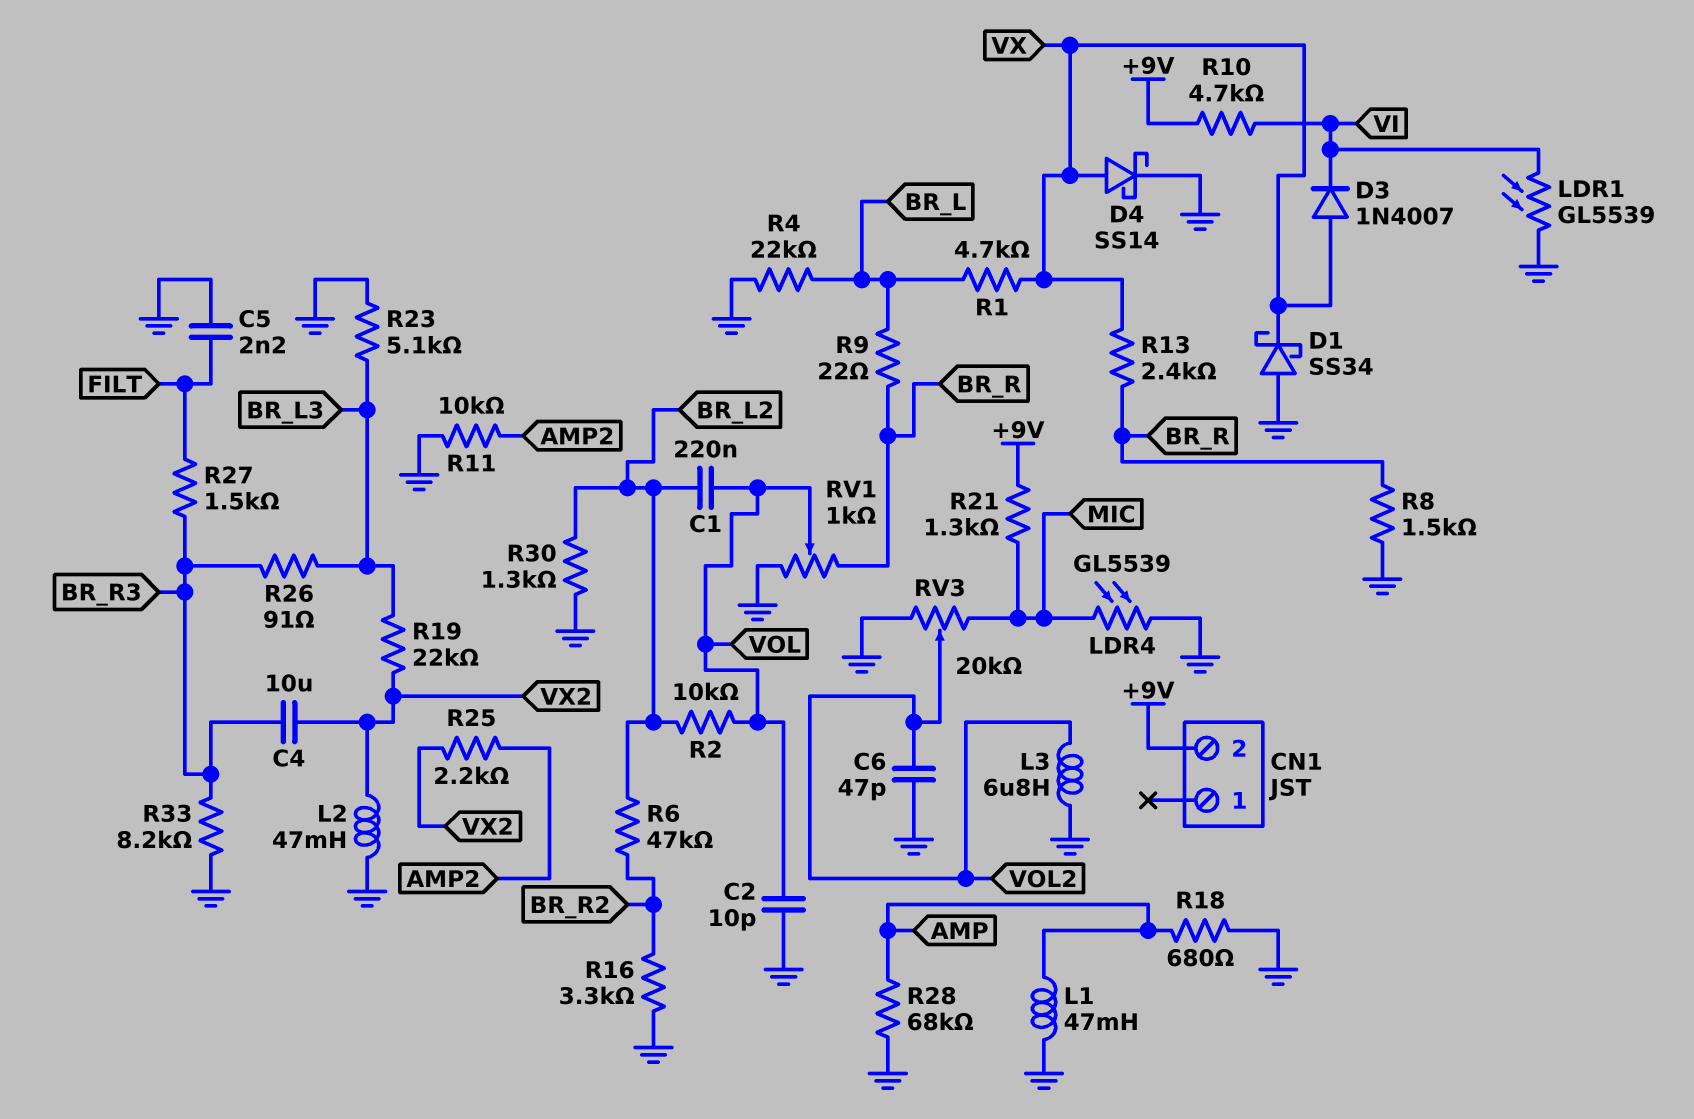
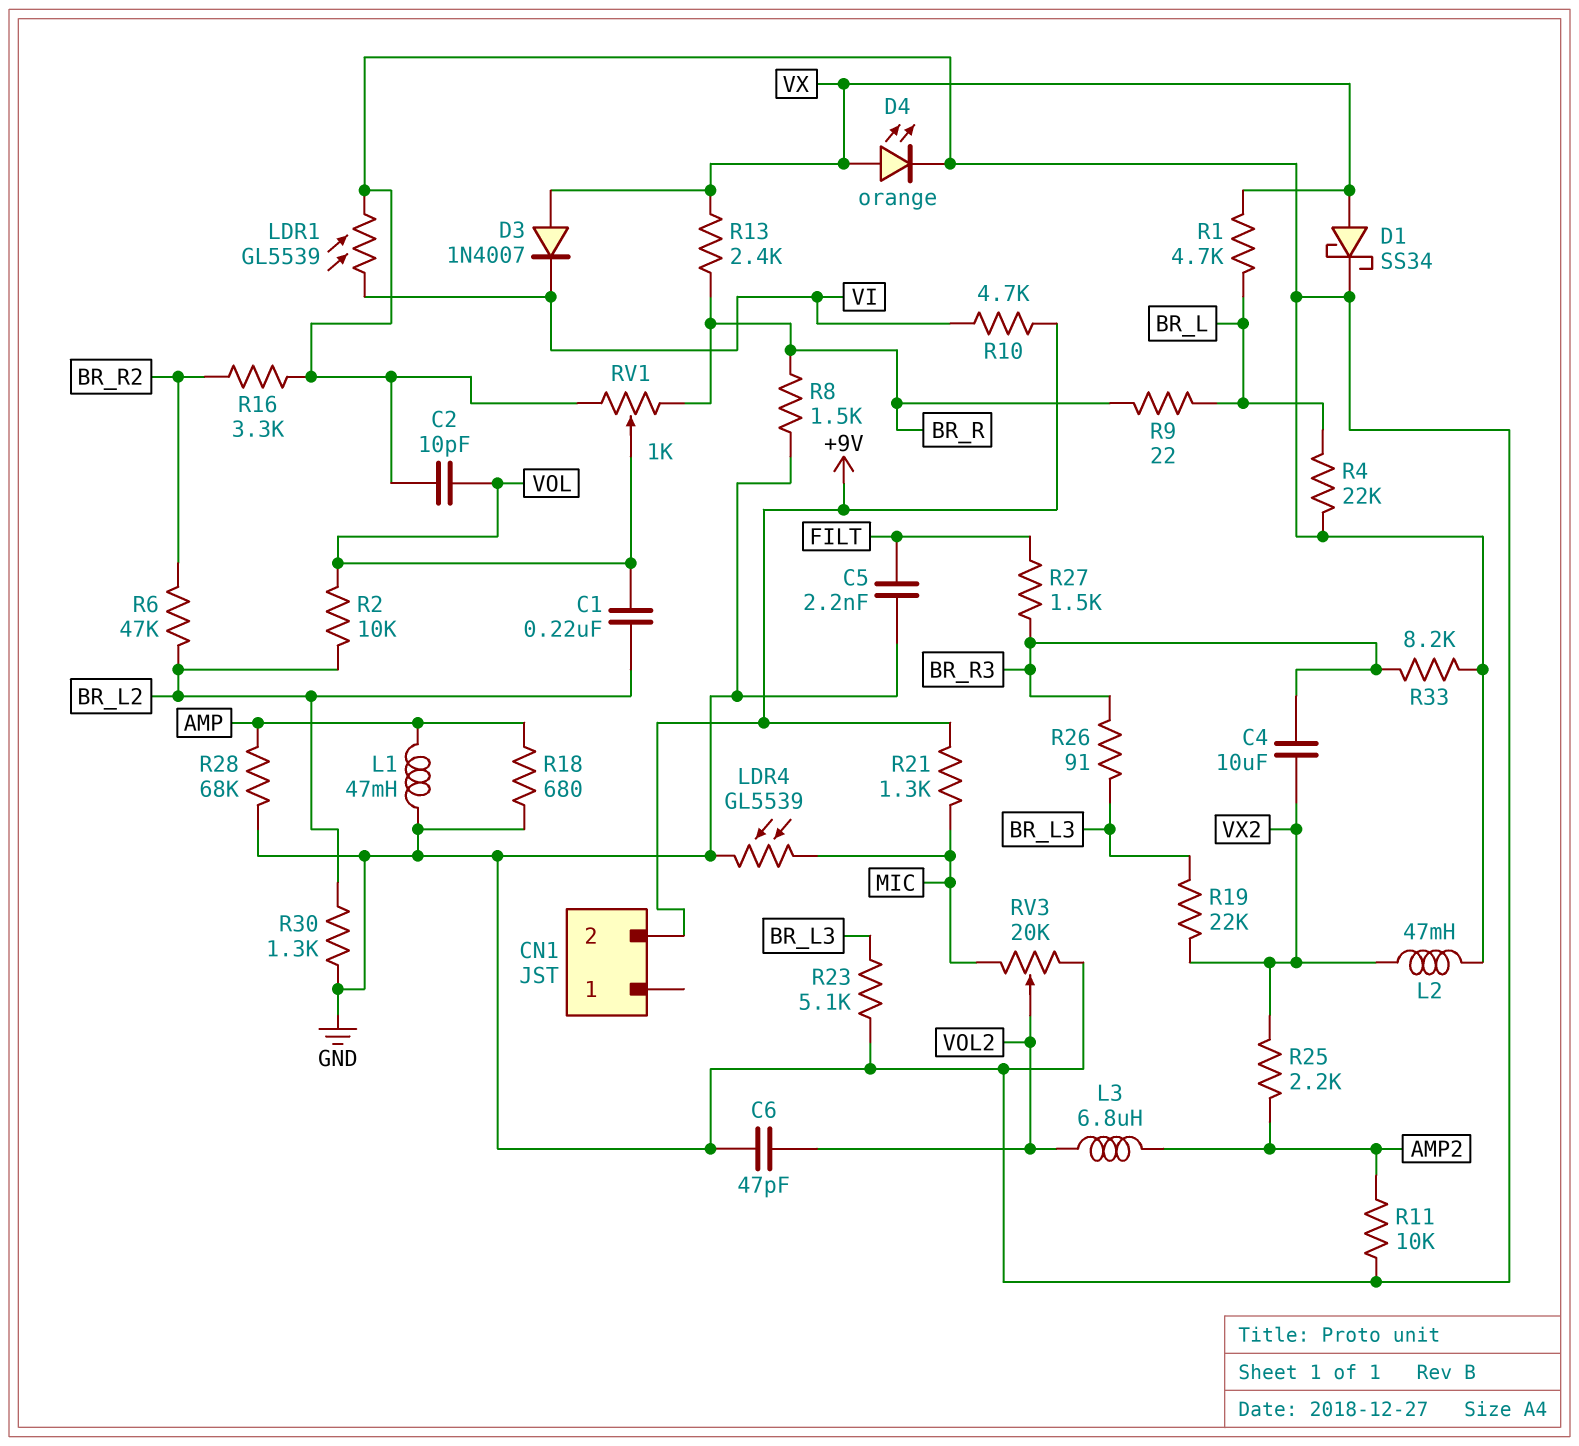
D1: schottky SS34 (A GND, K VX) -> schottky SS34 (A VX, K GND)
D4: schottky SS14 (A VX, K GND) -> LED orange (A VX, K GND)
L3: 6.8uH (GND, VOL2) -> 6.8uH (AMP2, VOL2)

